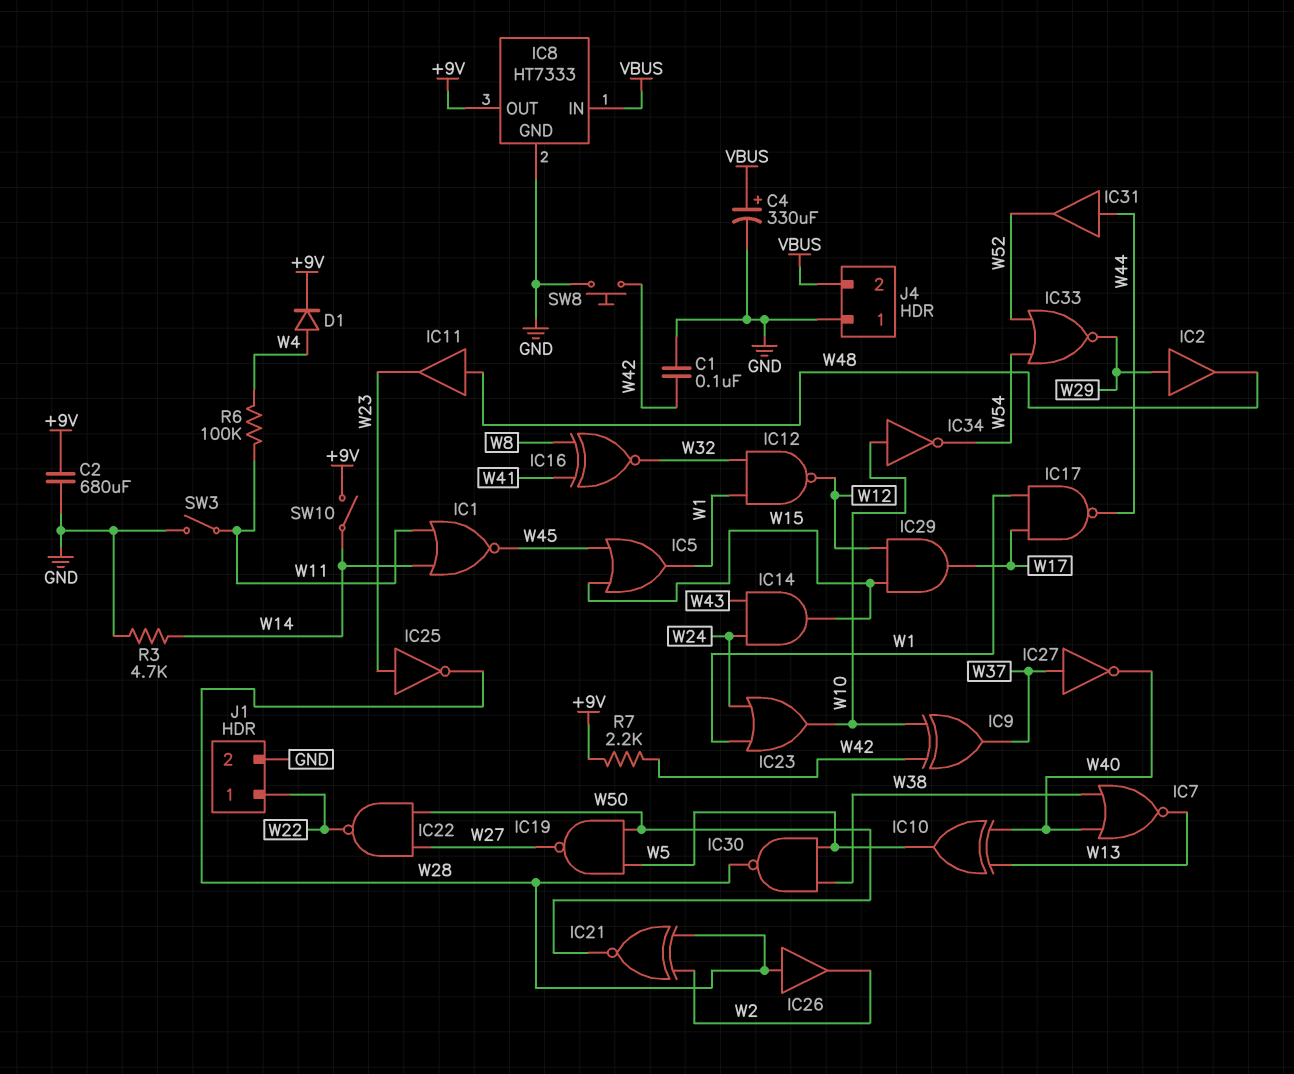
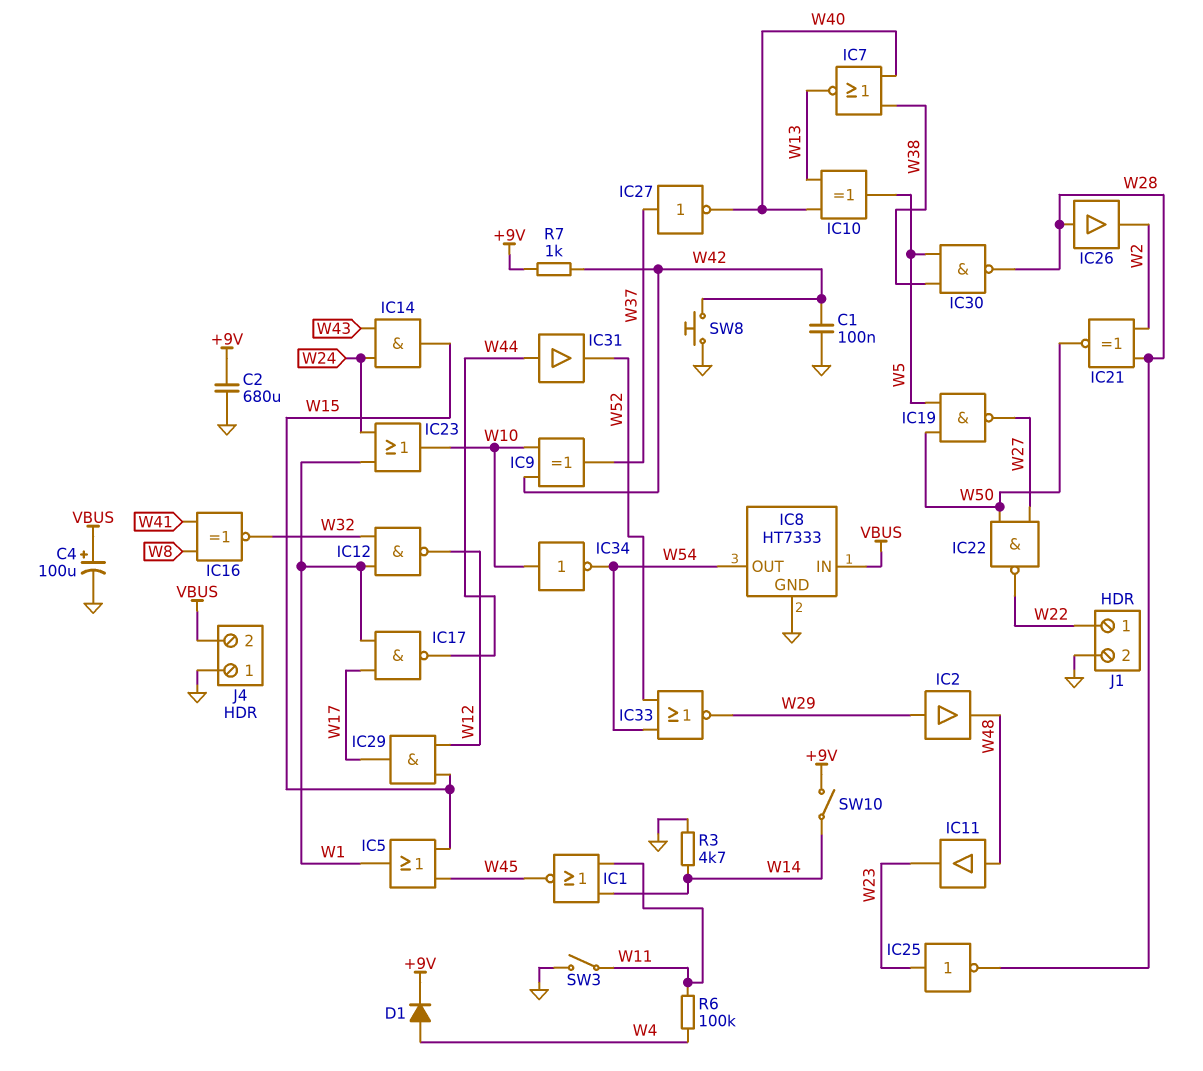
C4: 330uF (plus VBUS, minus GND) -> 100uF (plus VBUS, minus GND)
IC8 pin OUT: +9V -> W54
R7: 2.2k (+9V, W42) -> 1k (+9V, W42)

